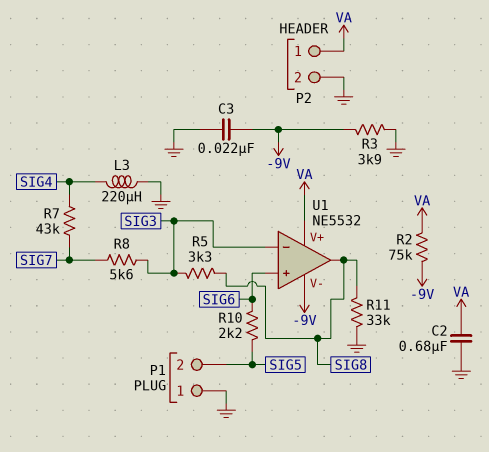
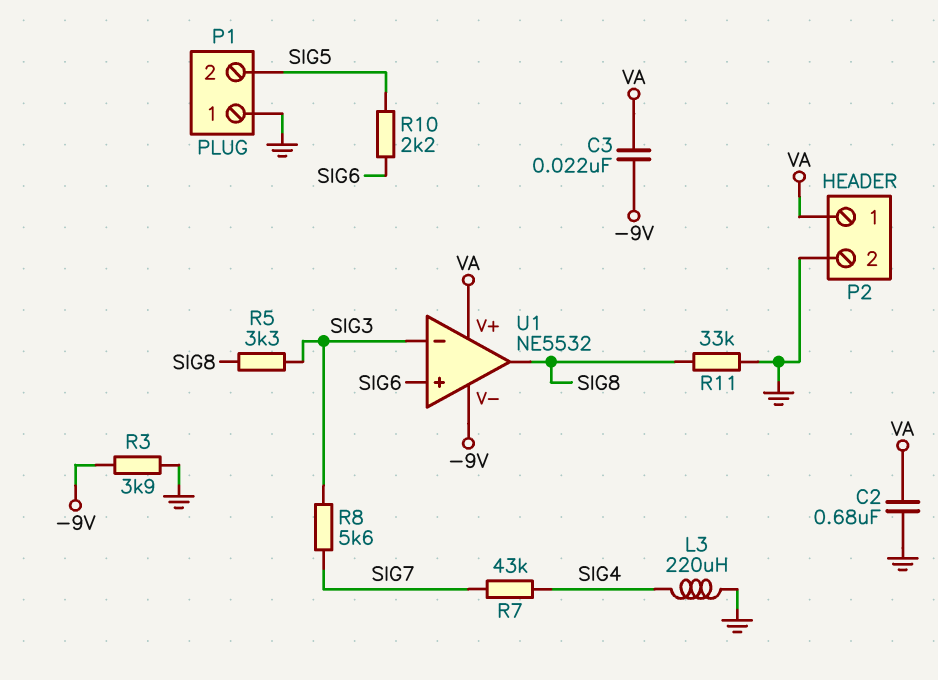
C3: 22nF (-9V, GND) -> 22nF (-9V, VA)
R2: 75k (-9V, VA) -> none

